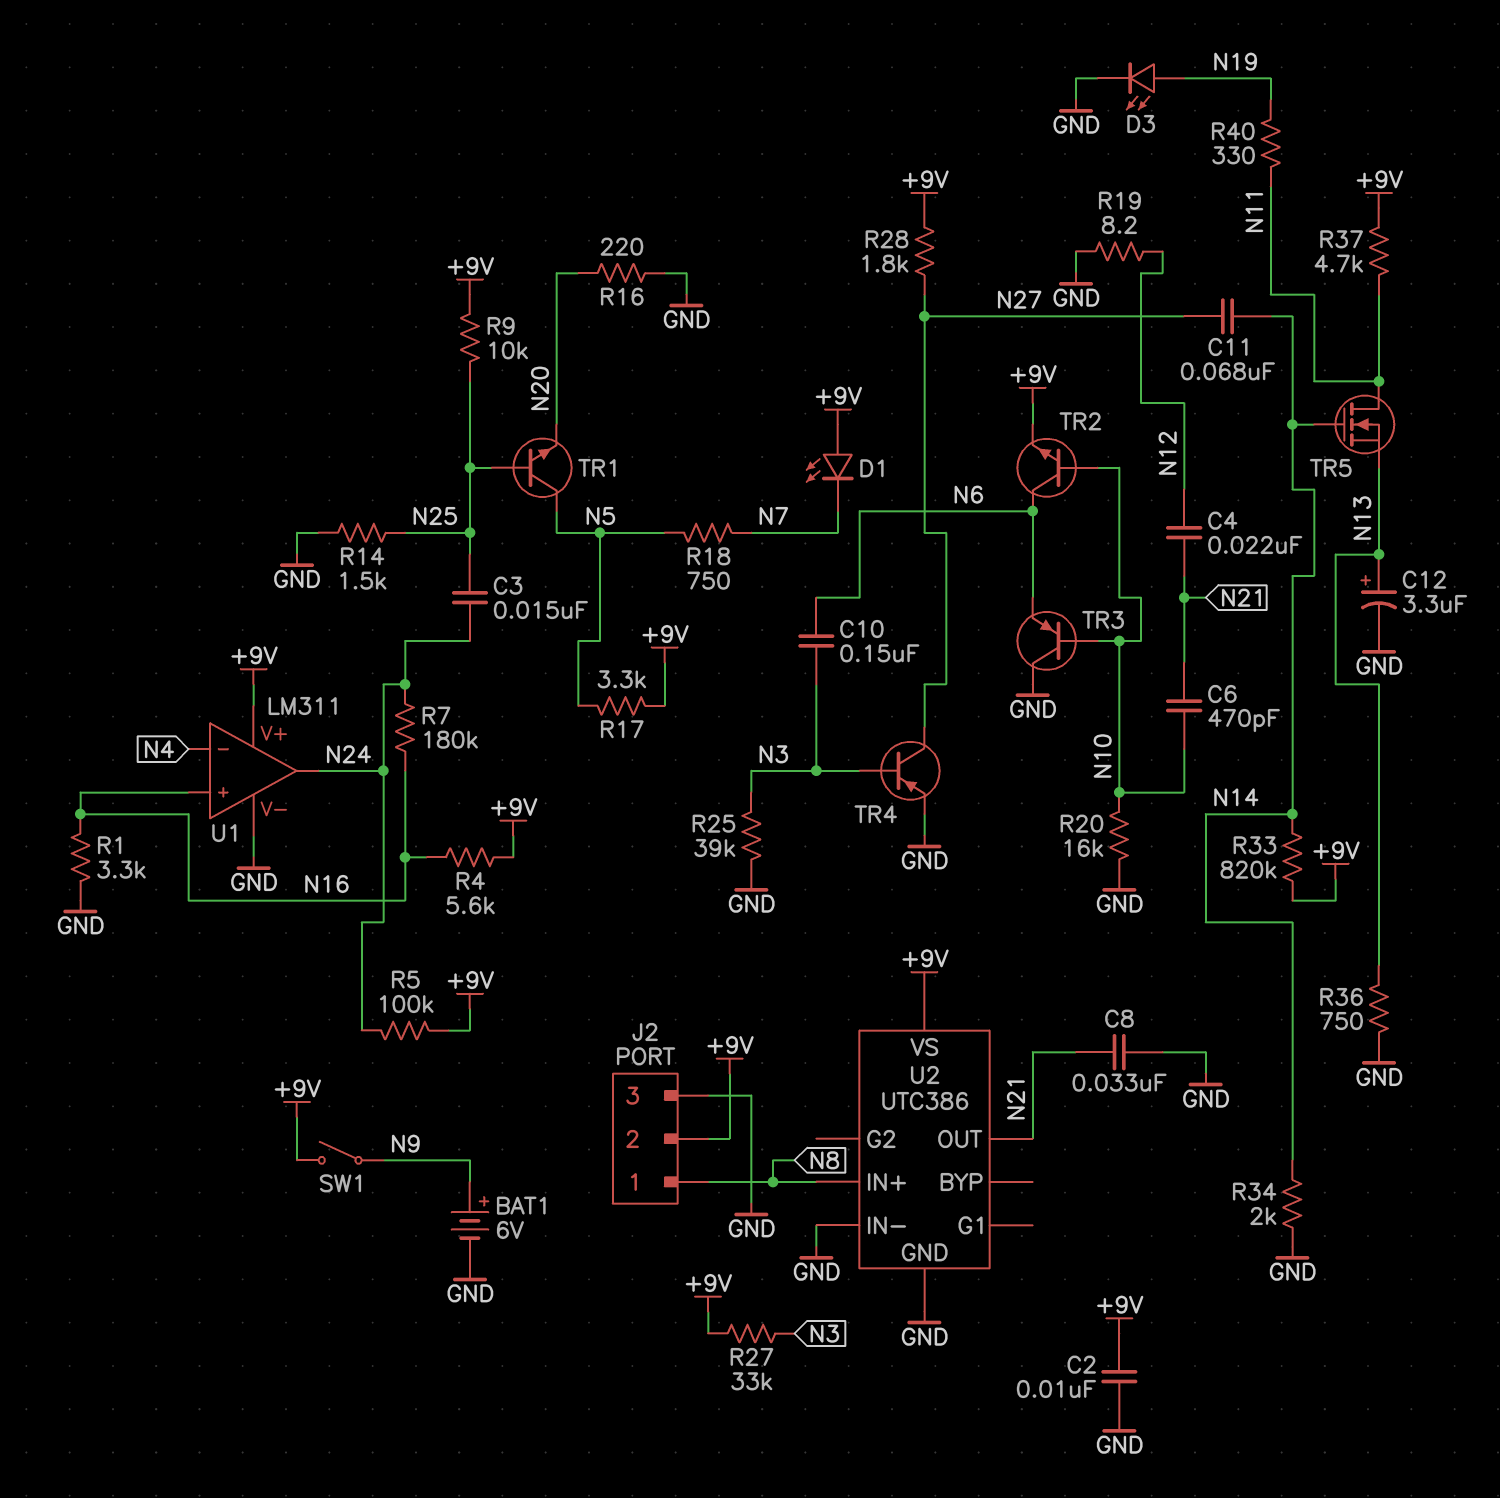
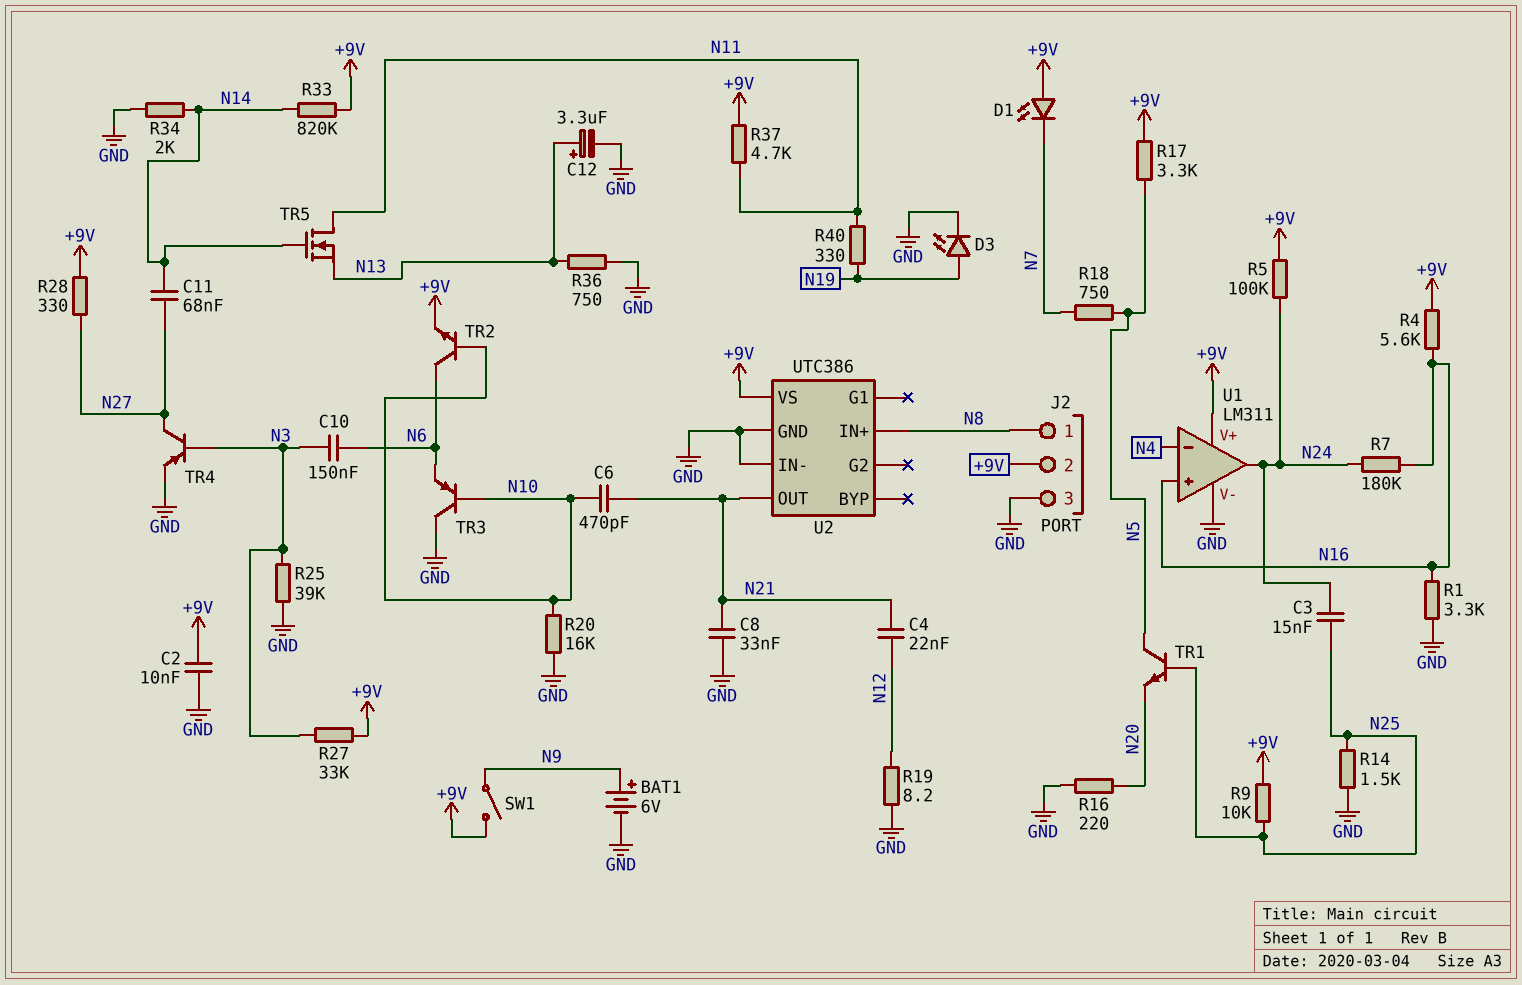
R28: 1.8k (+9V, N27) -> 330 (+9V, N27)

